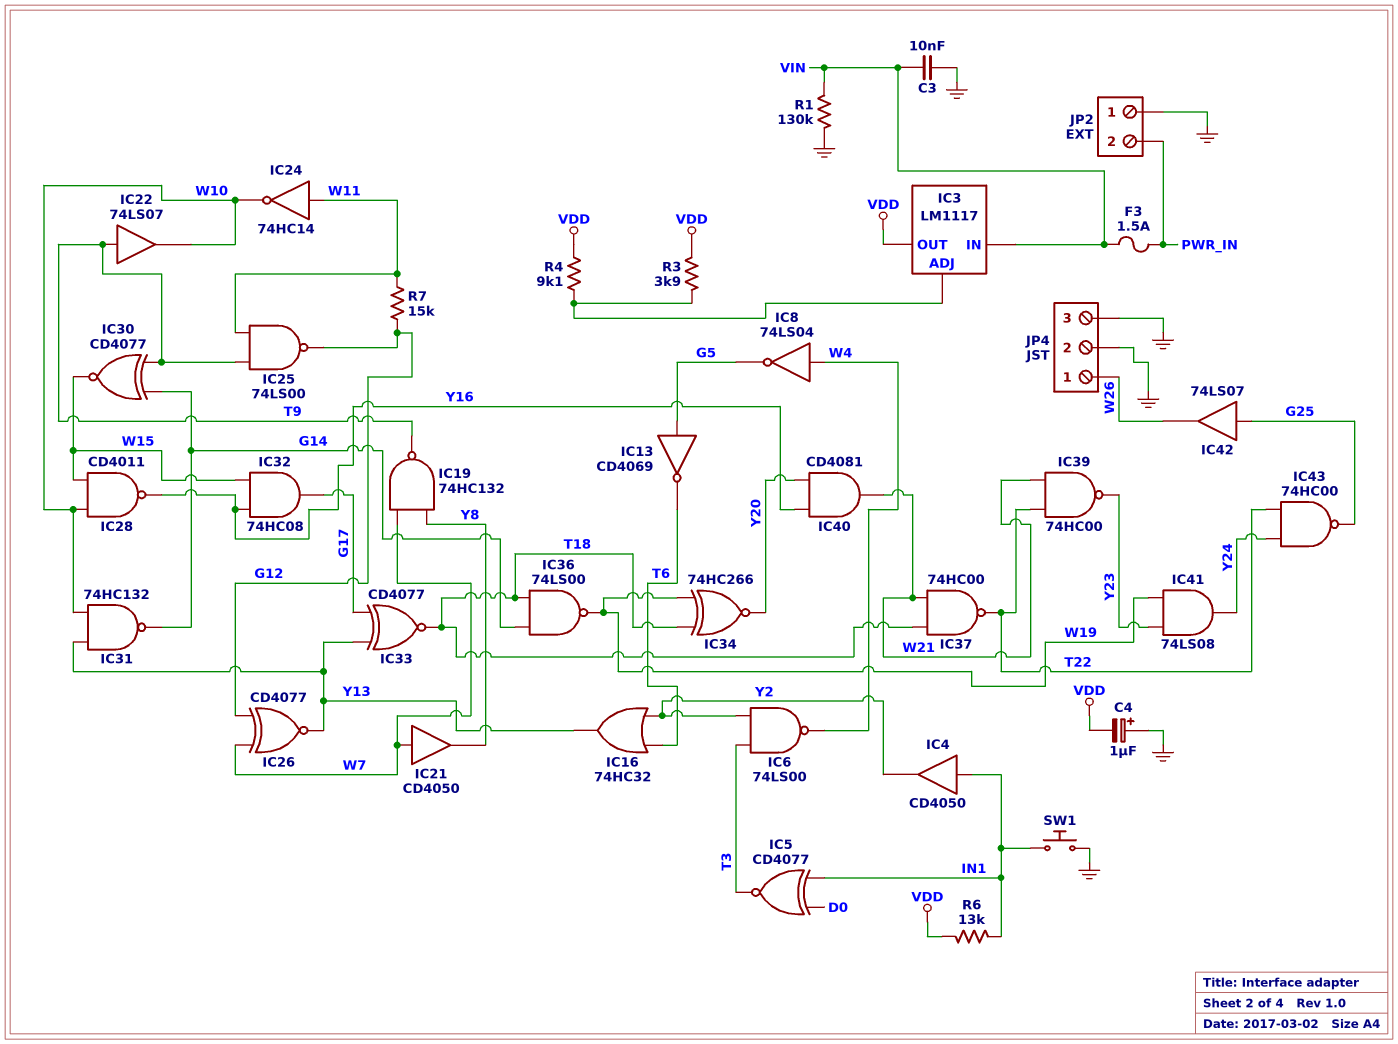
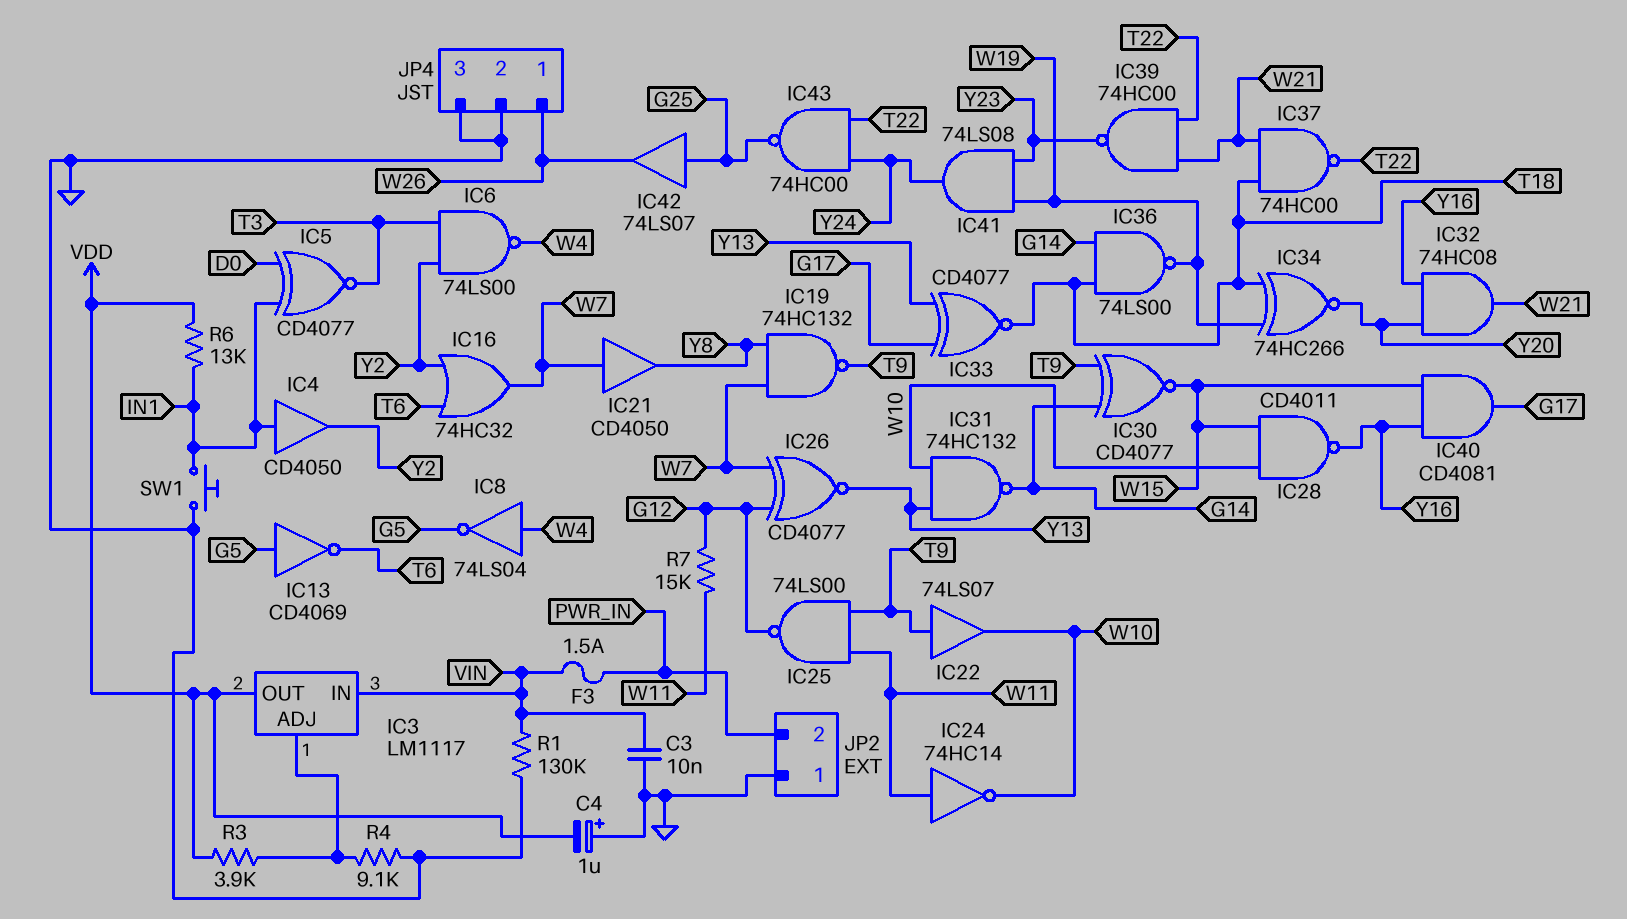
IC16: OR 74HC32 (in T6, in Y2, out Y13) -> OR 74HC32 (in T6, in Y2, out W7)
IC32: AND 74HC08 (in W15, in Y16, out G17) -> AND 74HC08 (in Y16, in Y20, out W21)
IC40: AND CD4081 (in Y16, in Y20, out W21) -> AND CD4081 (in W15, in Y16, out G17)
R4: 9.1k (IC3/ADJ, VDD) -> 9.1k (GND, IC3/ADJ)

